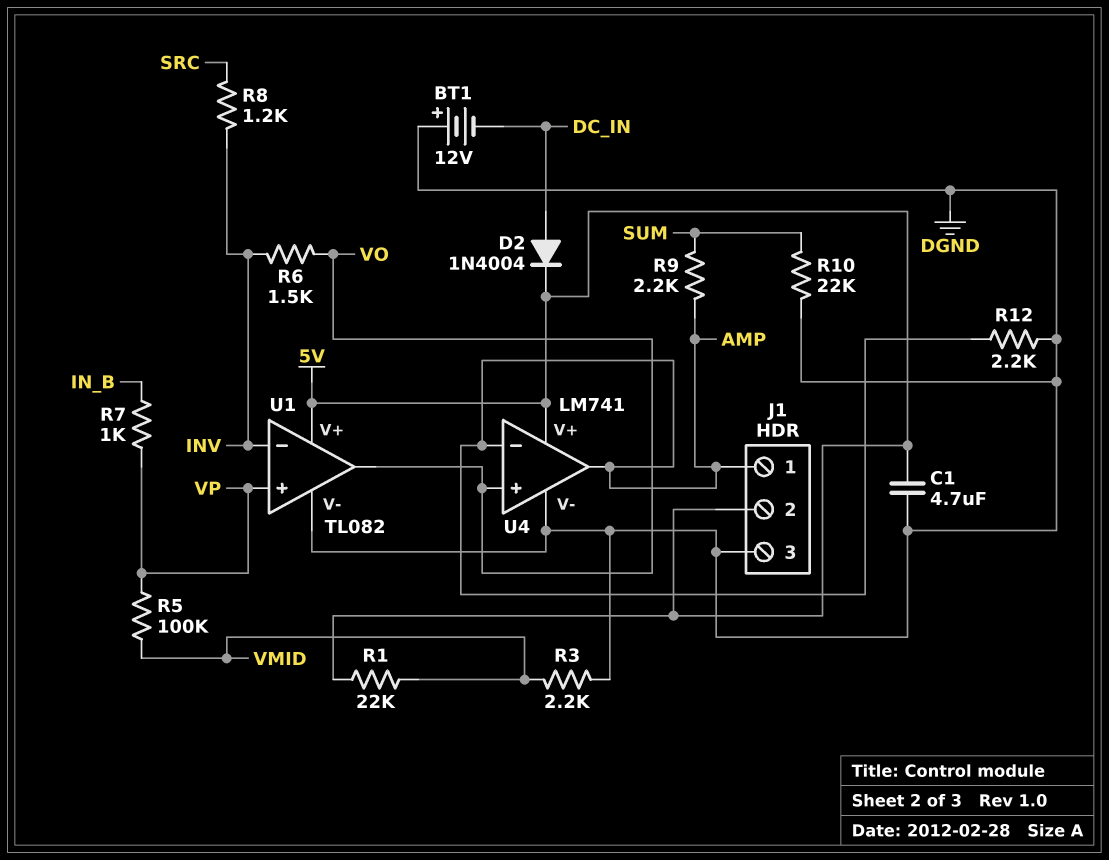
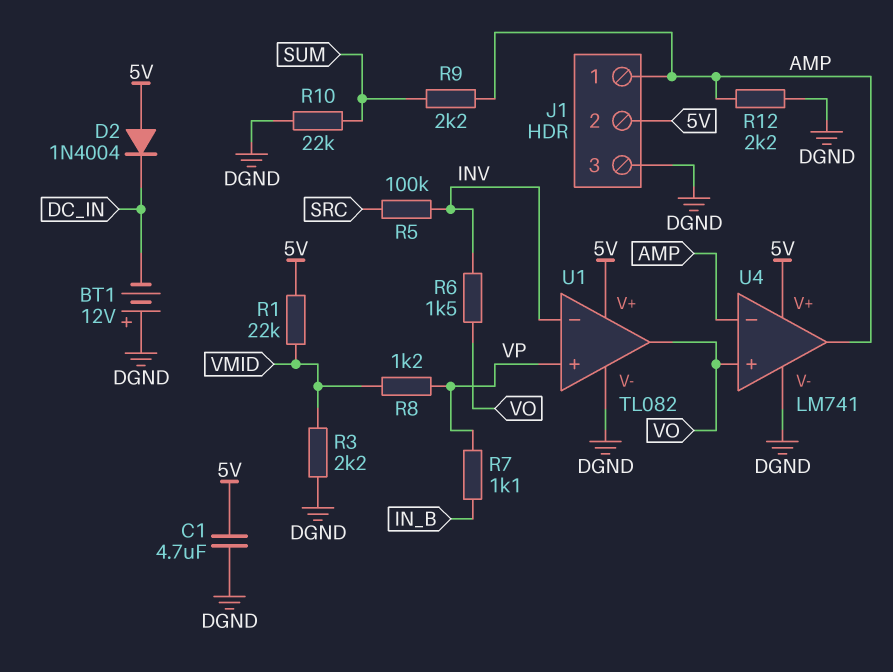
D2: diode 1N4004 (A DC_IN, K 5V) -> diode 1N4004 (A 5V, K DC_IN)
R5: 100k (VMID, VP) -> 100k (INV, SRC)
R7: 1k (IN_B, VP) -> 1.1k (IN_B, VP)
R8: 1.2k (INV, SRC) -> 1.2k (VMID, VP)

